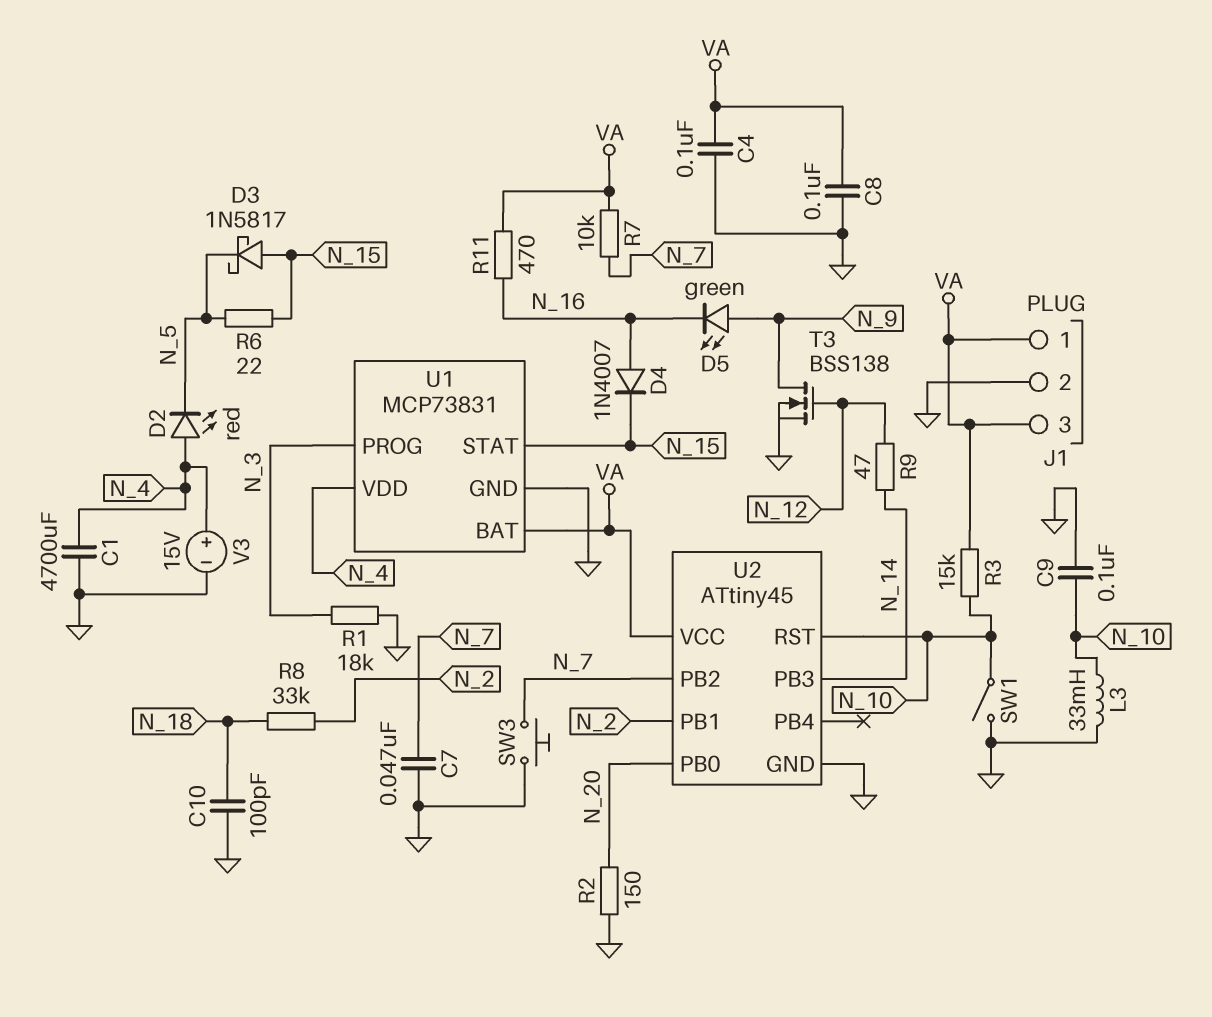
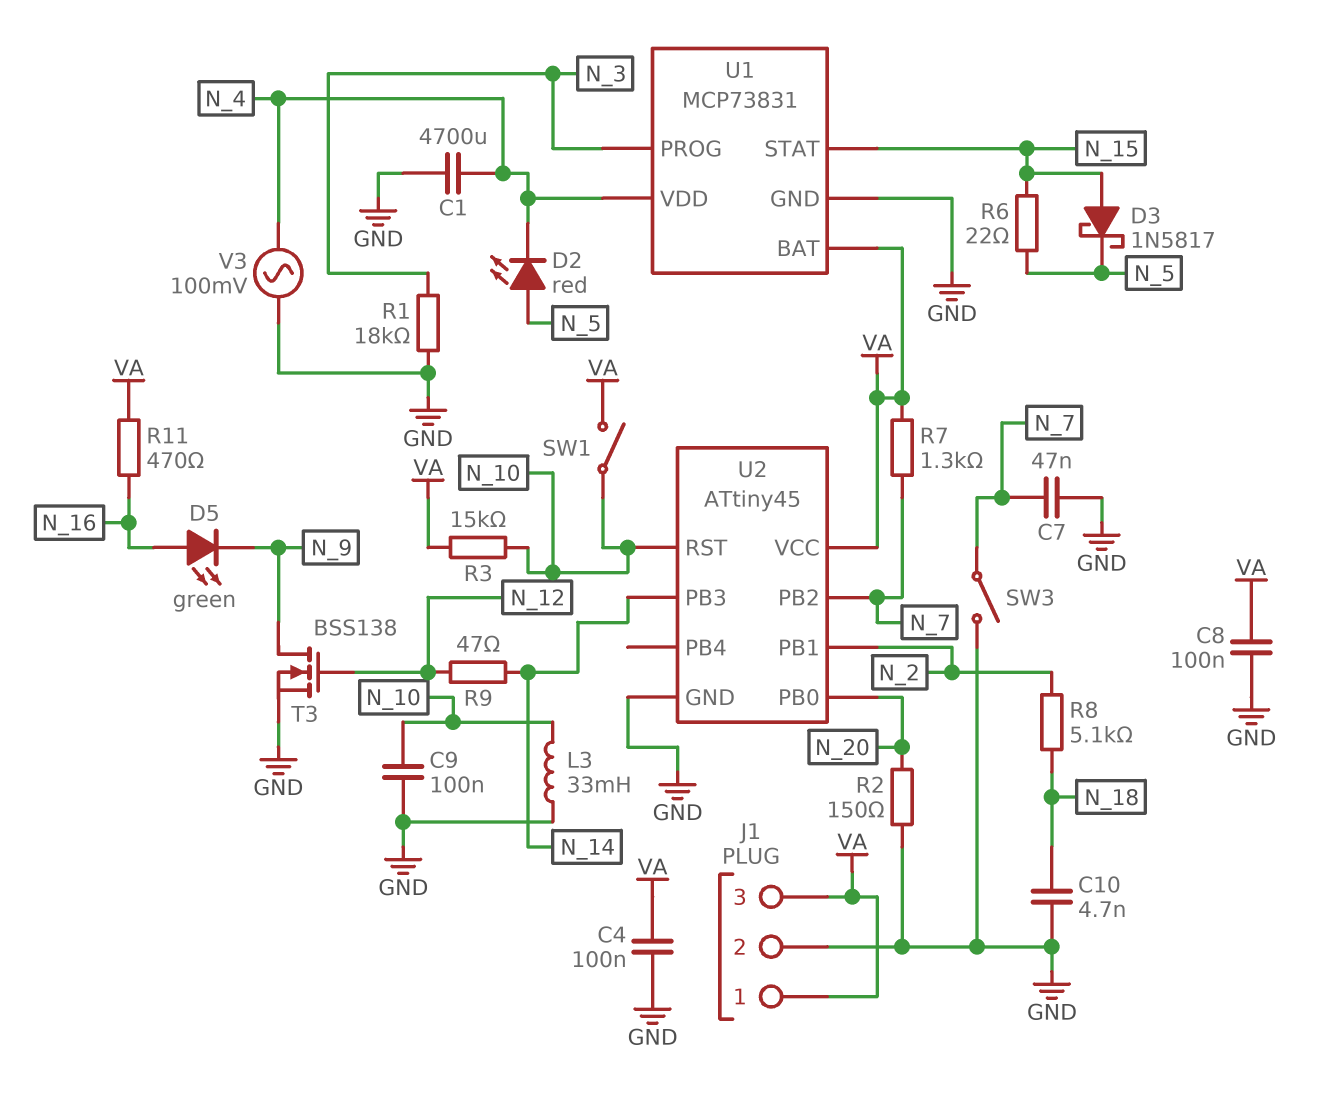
C10: 100pF (GND, N_18) -> 4.7nF (GND, N_18)
D2: LED red (A N_4, K N_5) -> LED red (A N_5, K N_4)
D4: diode 1N4007 (A N_16, K N_15) -> none
D5: LED green (A N_9, K N_16) -> LED green (A N_16, K N_9)
R7: 10k (N_7, VA) -> 1.3k (N_7, VA)
R8: 33k (N_2, N_18) -> 5.1k (N_2, N_18)
SW1: switch (GND, N_10) -> switch (N_10, VA)
SW3: button (GND, N_7) -> switch (GND, N_7)
V3: 15V (plus N_4, minus GND) -> AC 100mV (GND, N_4)

